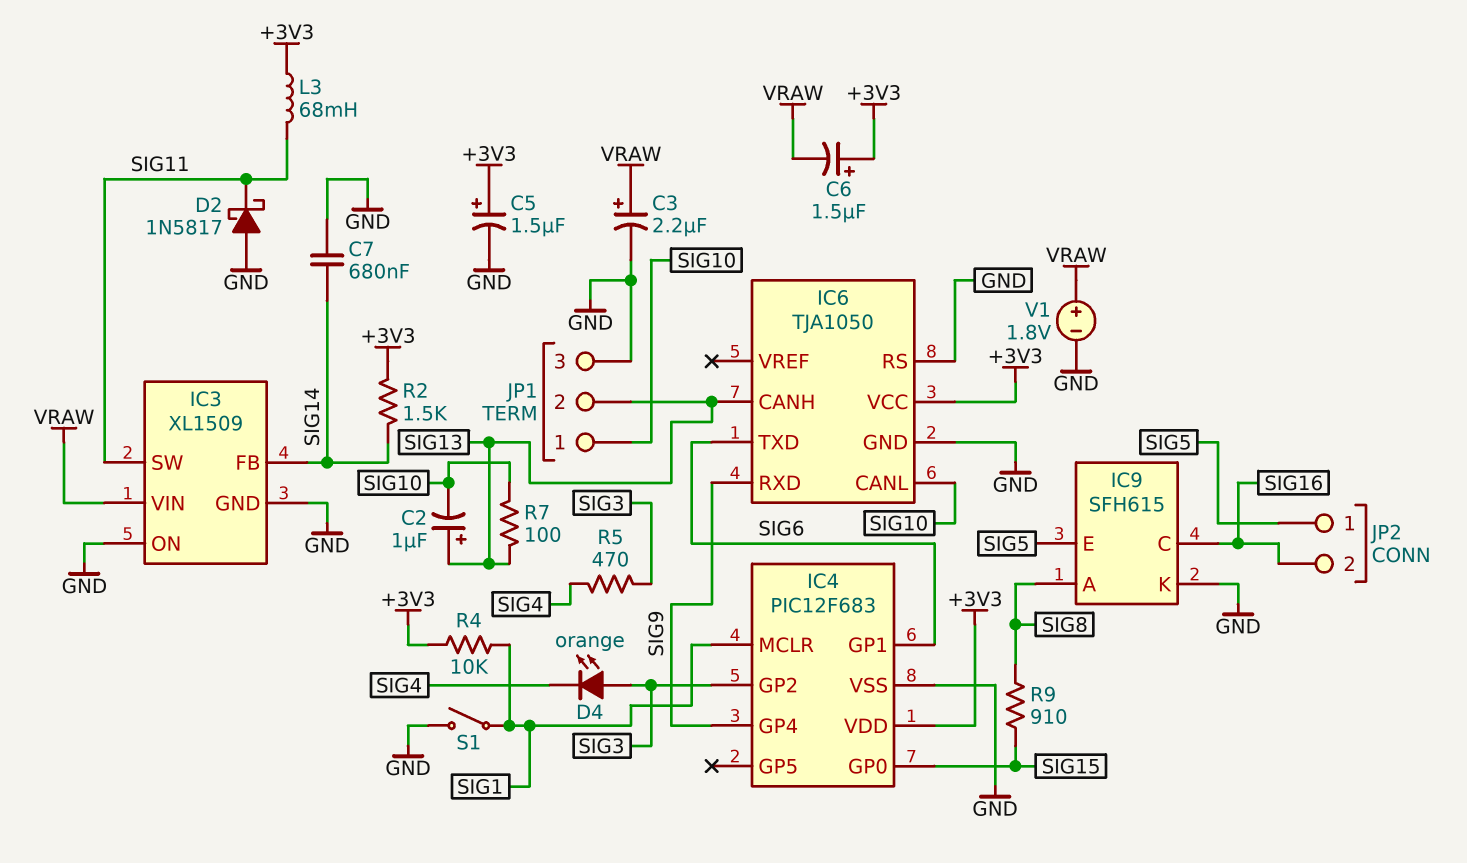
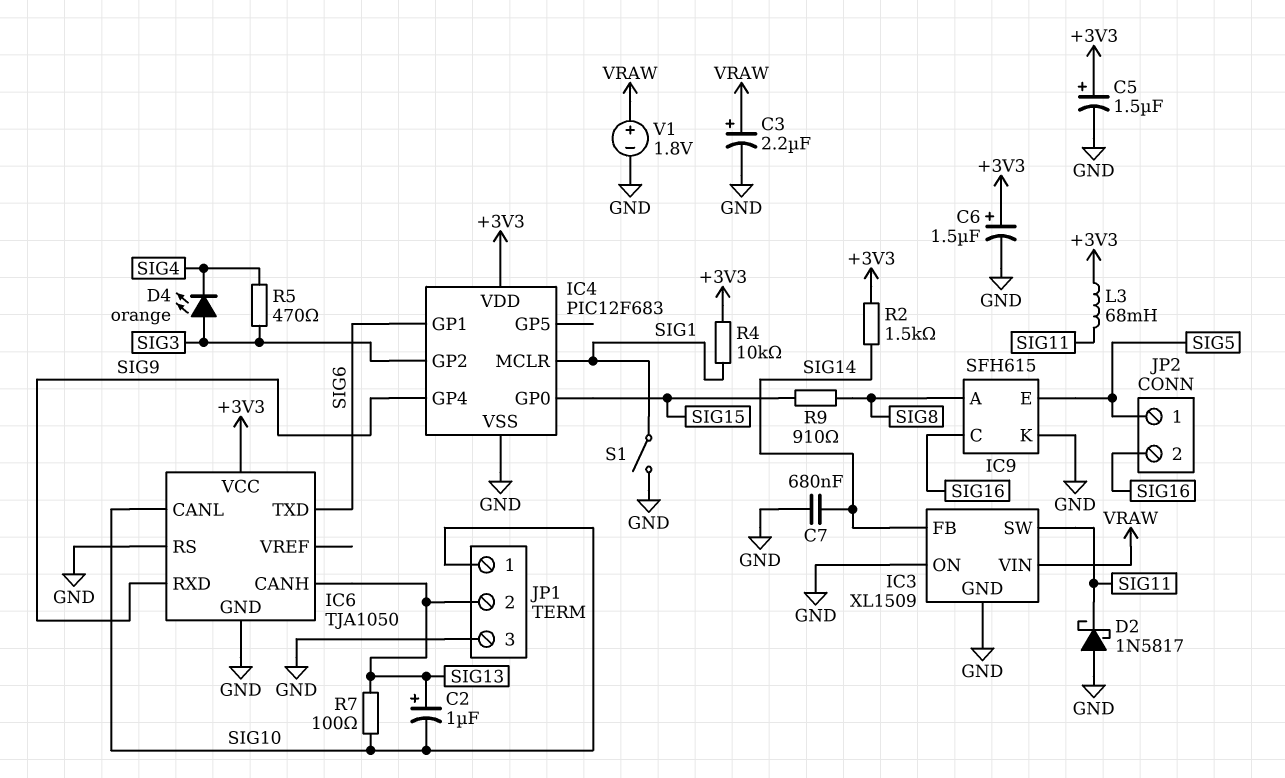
C6: 1.5uF (plus +3V3, minus VRAW) -> 1.5uF (plus +3V3, minus GND)

